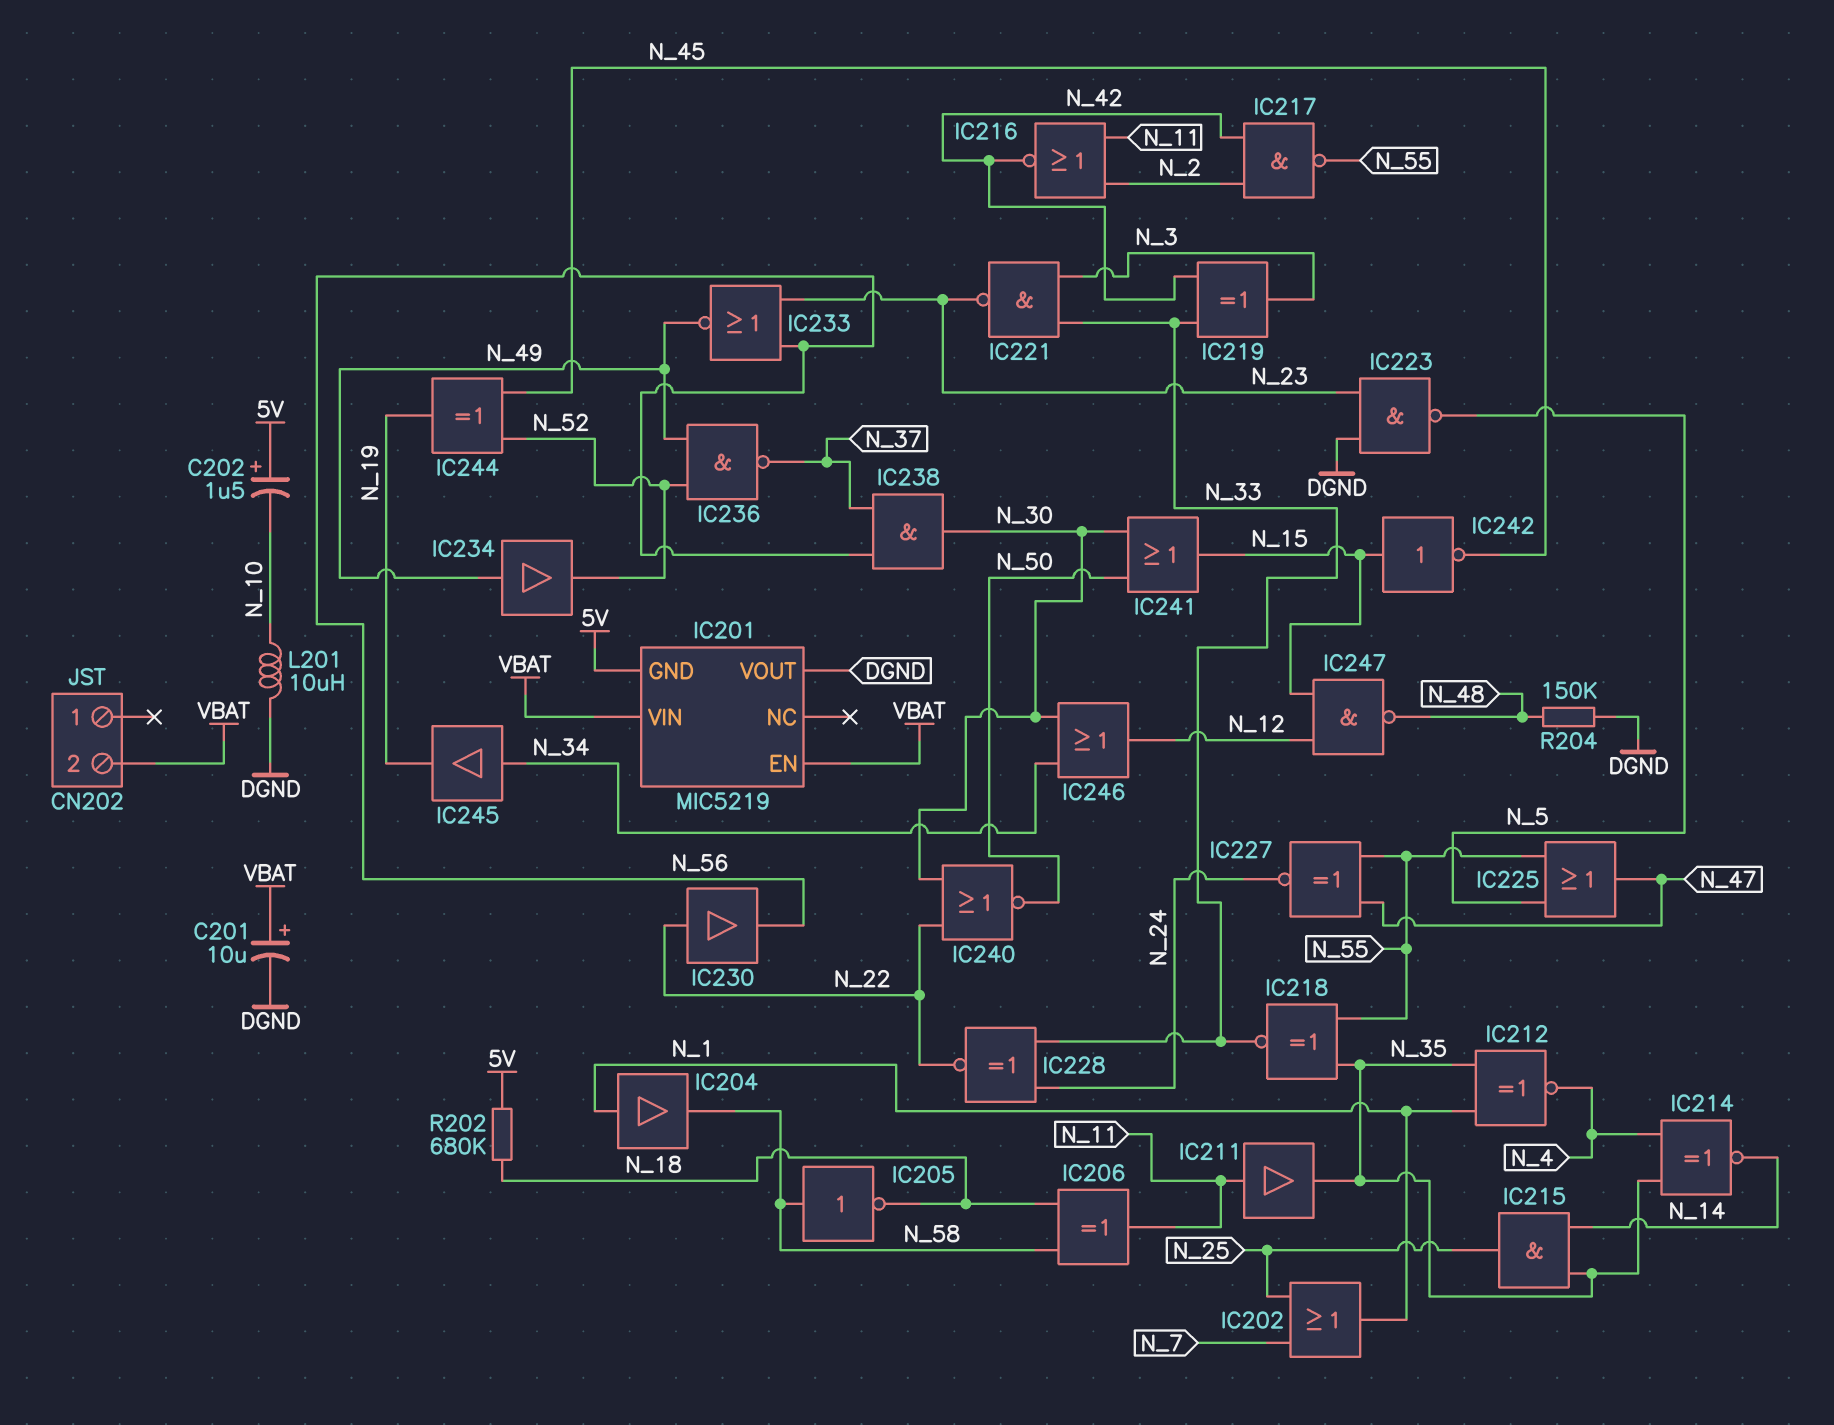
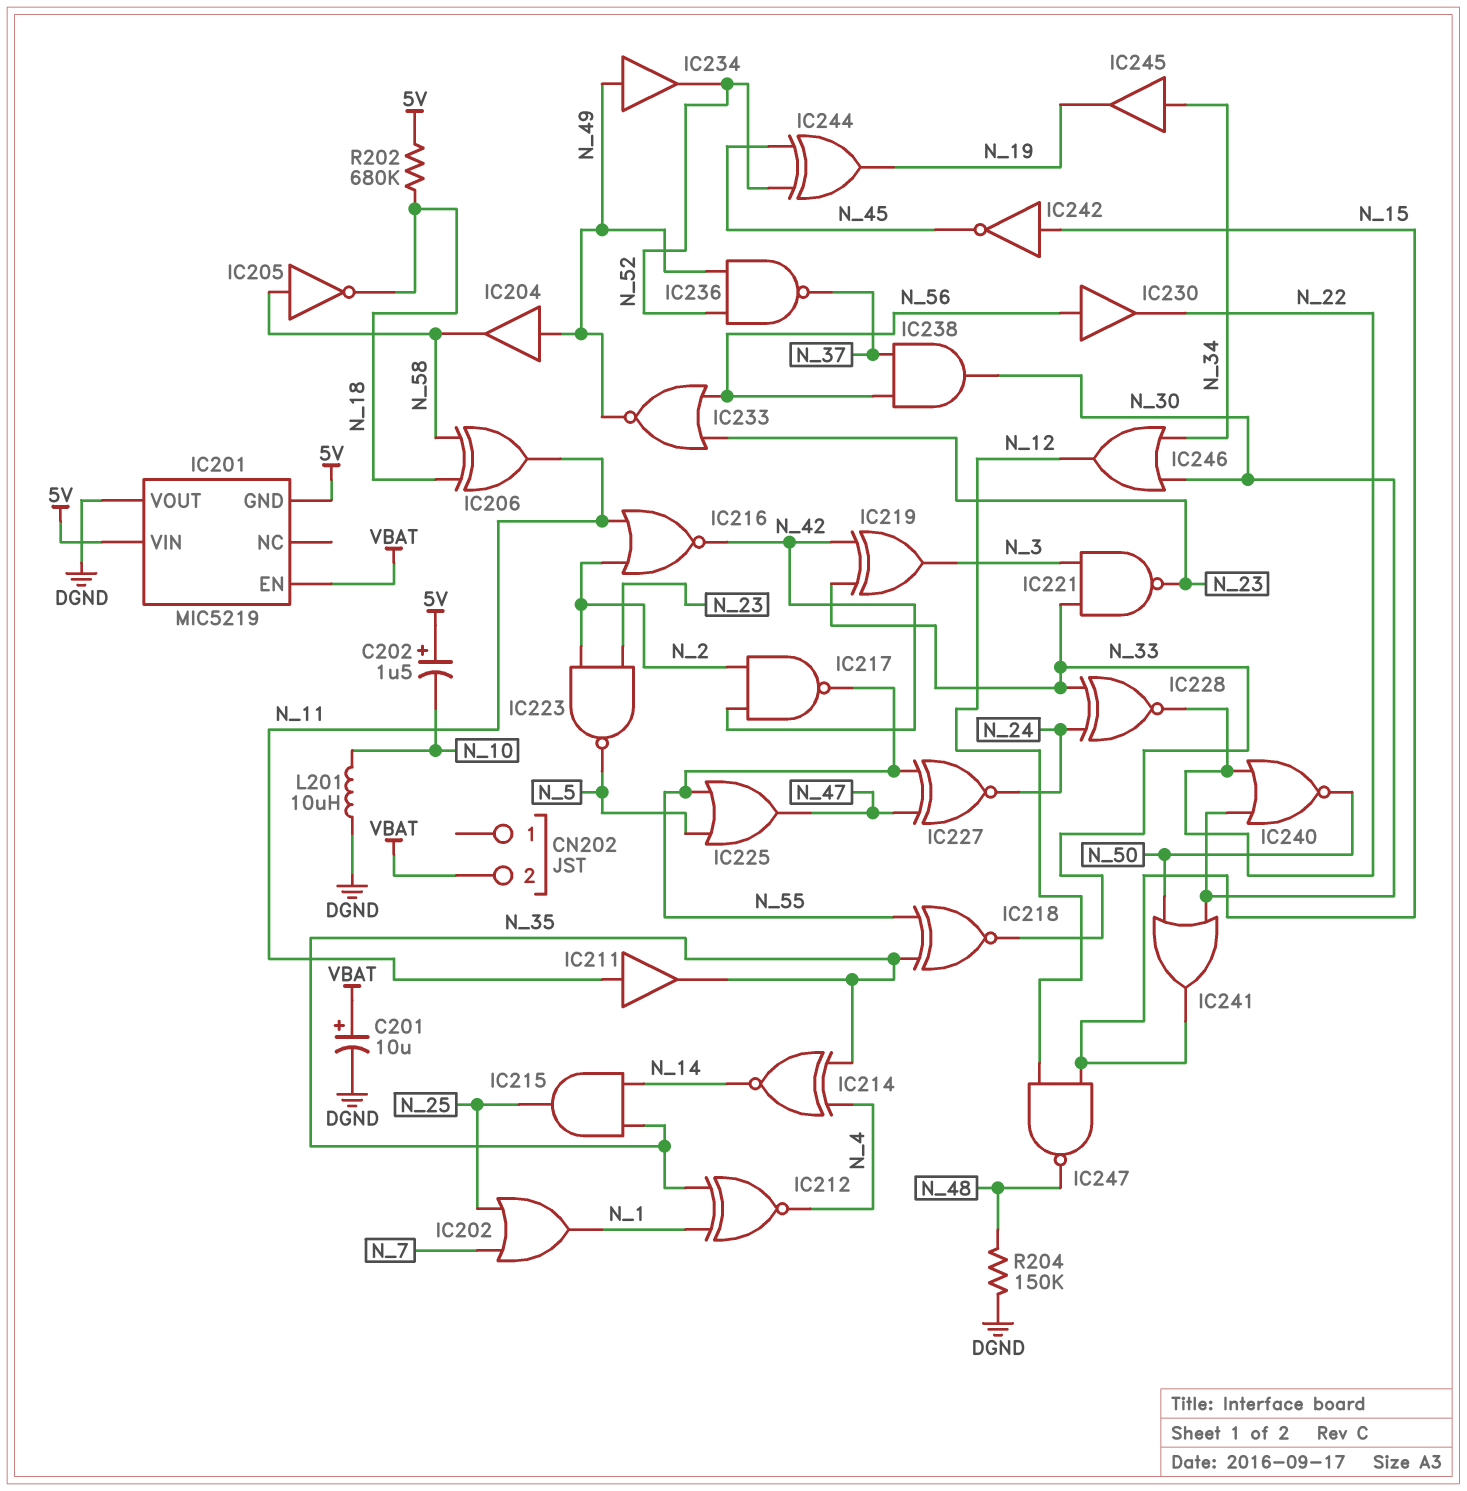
IC201 pin VIN: VBAT -> 5V
IC204: buffer (in N_1, out N_58) -> buffer (in N_49, out N_58)
IC223: NAND (in DGND, in N_23, out N_5) -> NAND (in N_2, in N_23, out N_5)
IC230: buffer (in N_22, out N_56) -> buffer (in N_56, out N_22)

